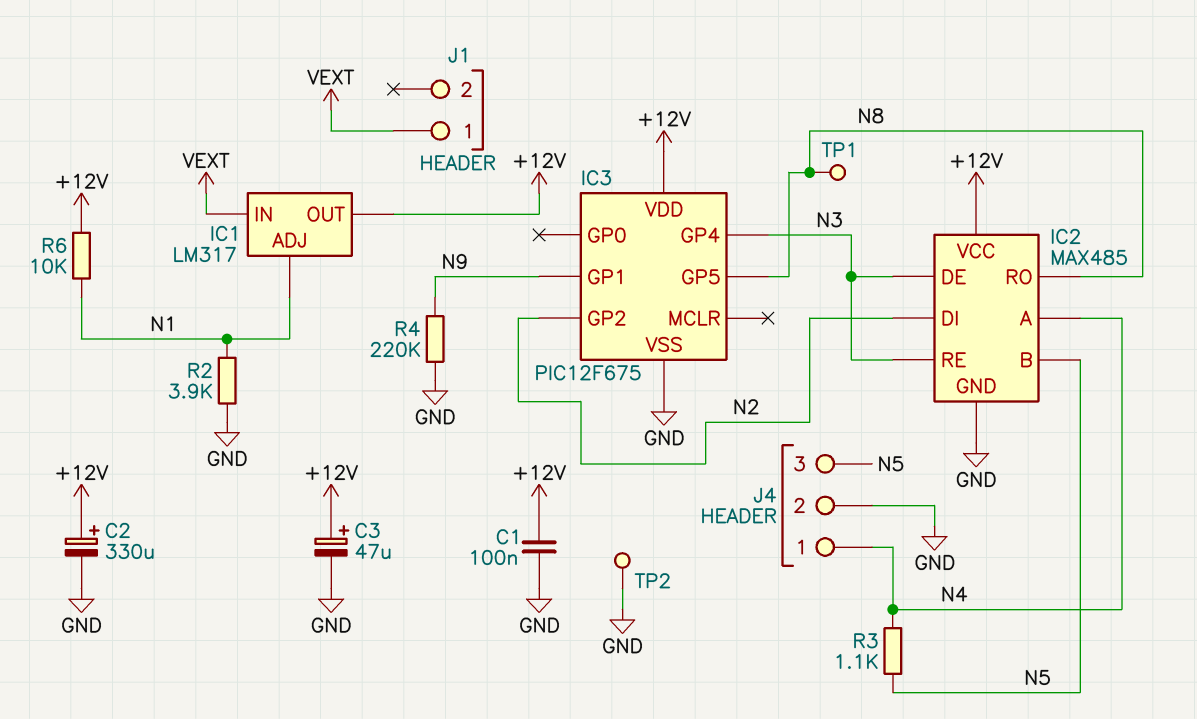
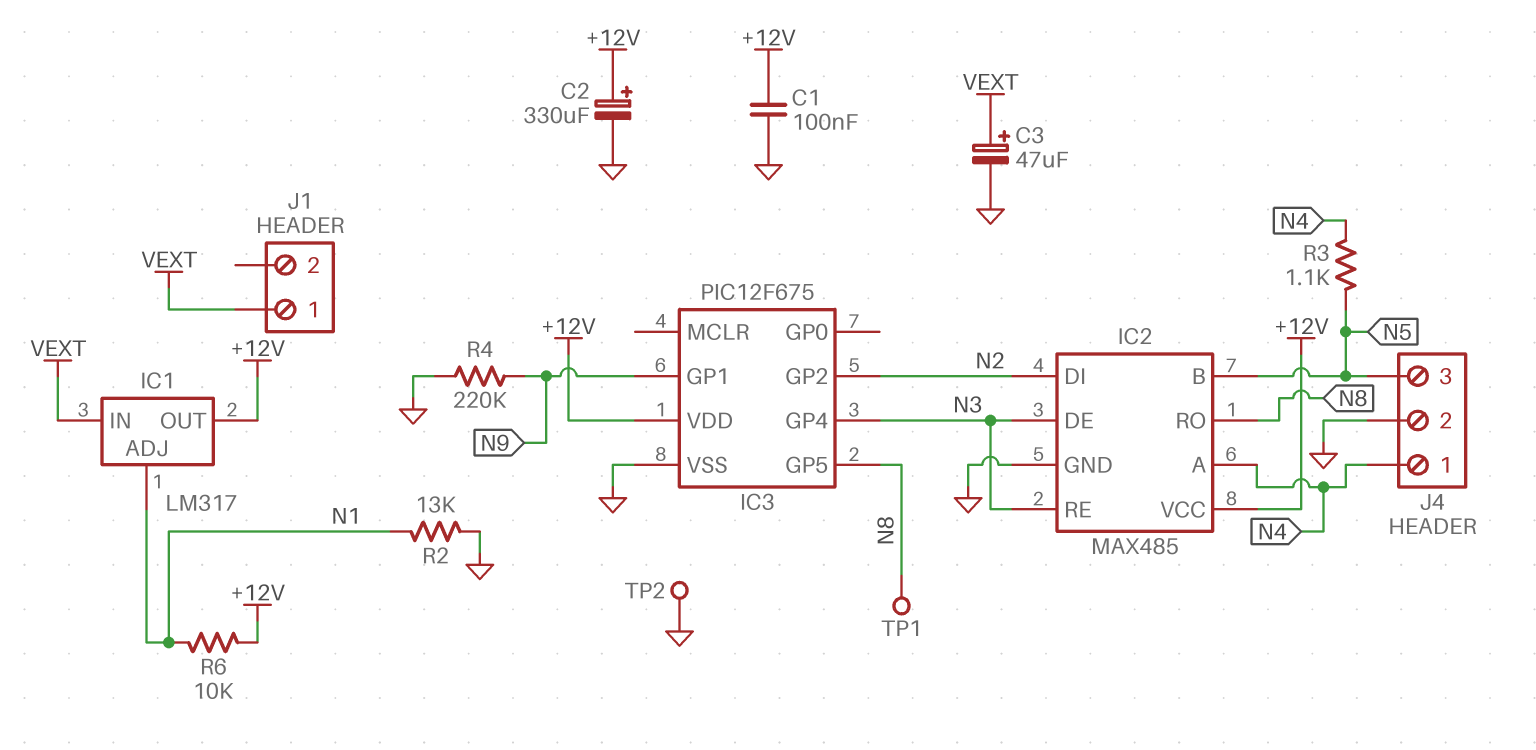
C3: 47uF (plus +12V, minus GND) -> 47uF (plus VEXT, minus GND)
R2: 3.9k (GND, N1) -> 13k (GND, N1)

